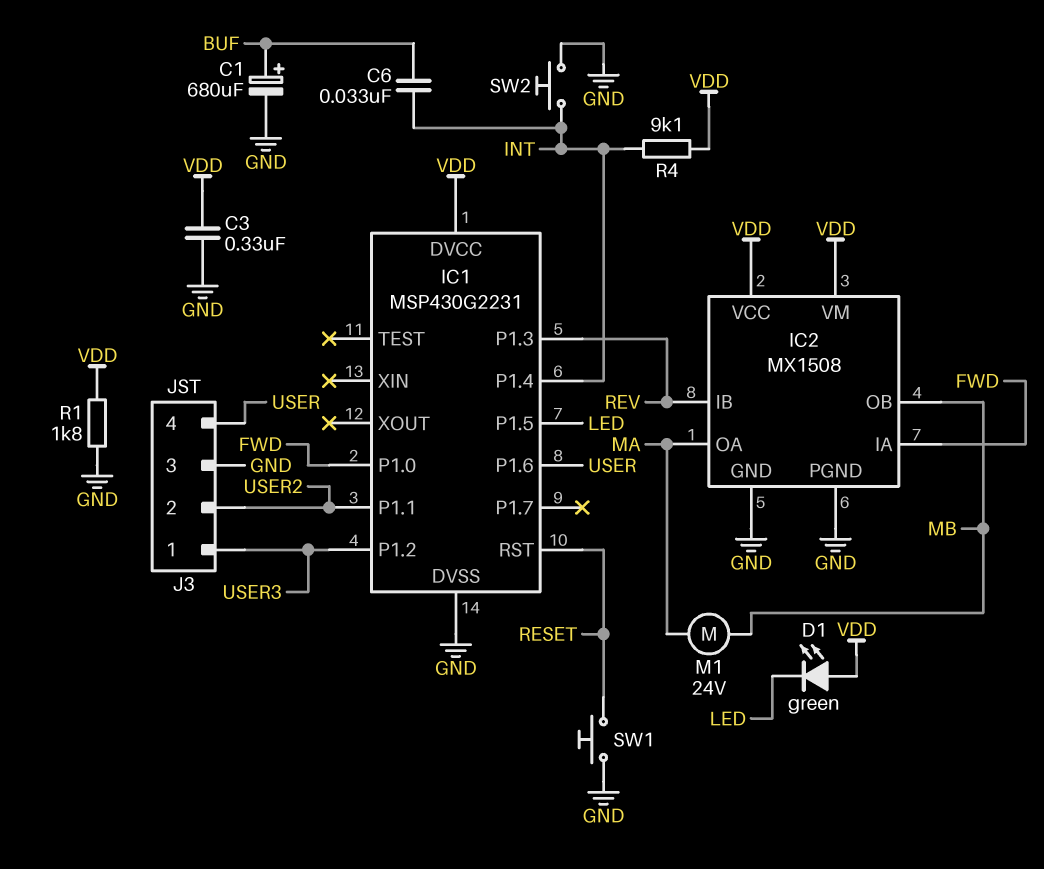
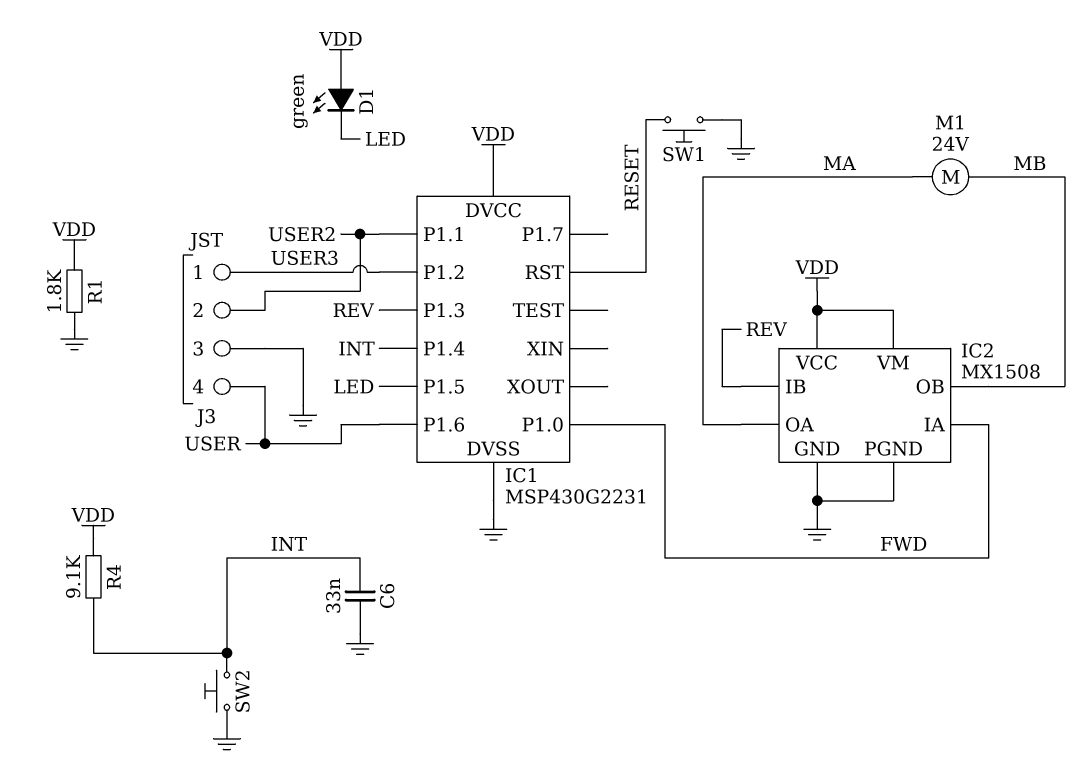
C1: 680uF (plus BUF, minus GND) -> none
C3: 330nF (GND, VDD) -> none
C6: 33nF (BUF, INT) -> 33nF (GND, INT)

